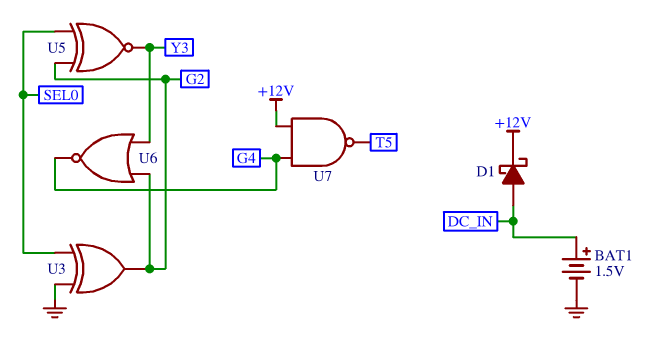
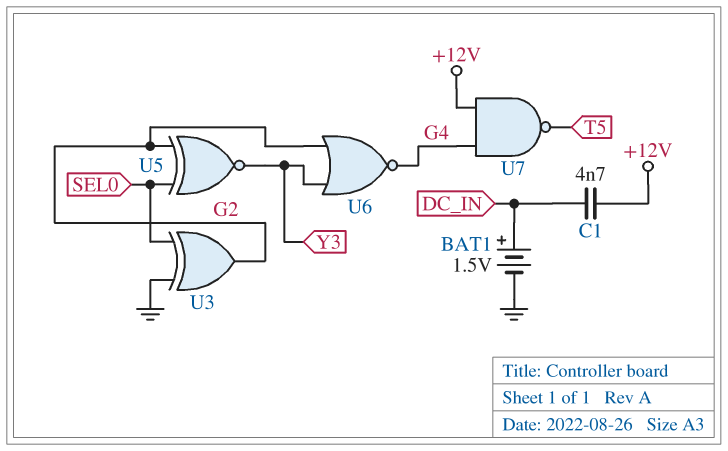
C1: none -> 4.7nF (+12V, DC_IN)
D1: schottky (A DC_IN, K +12V) -> none

